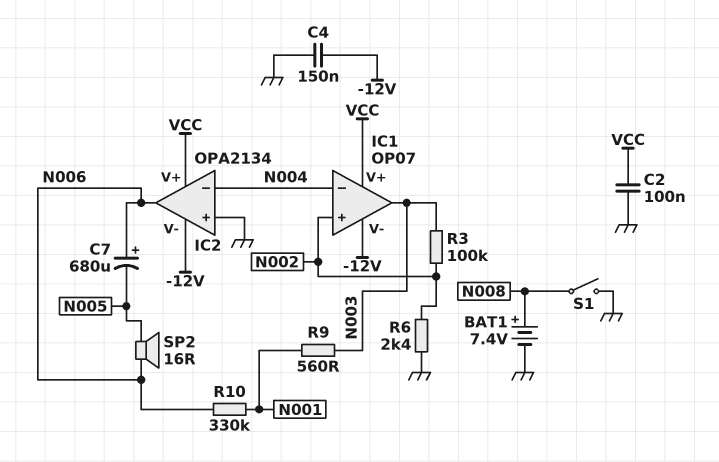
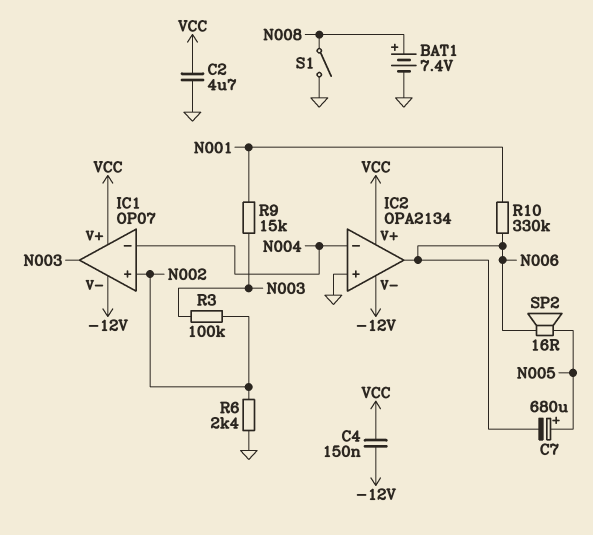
C2: 100nF (GND, VCC) -> 4.7uF (GND, VCC)
C4: 150nF (-12V, GND) -> 150nF (-12V, VCC)
C7: 680uF (plus N006, minus N005) -> 680uF (plus N005, minus N006)
R9: 560 (N001, N003) -> 15k (N001, N003)

